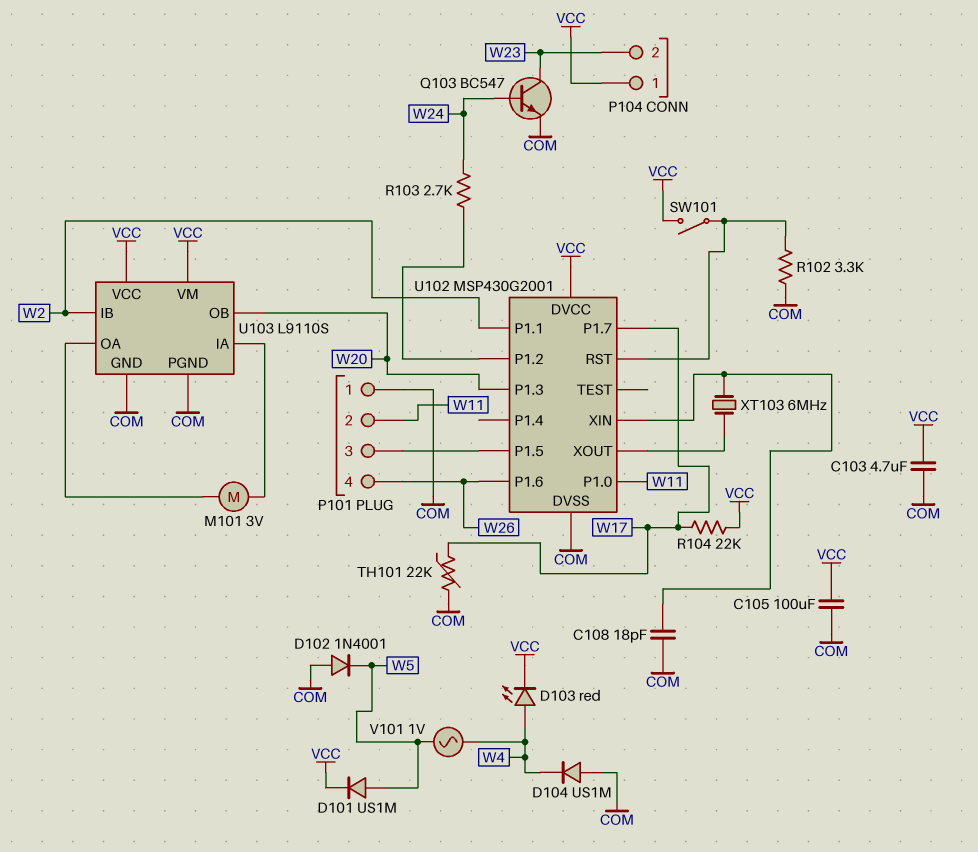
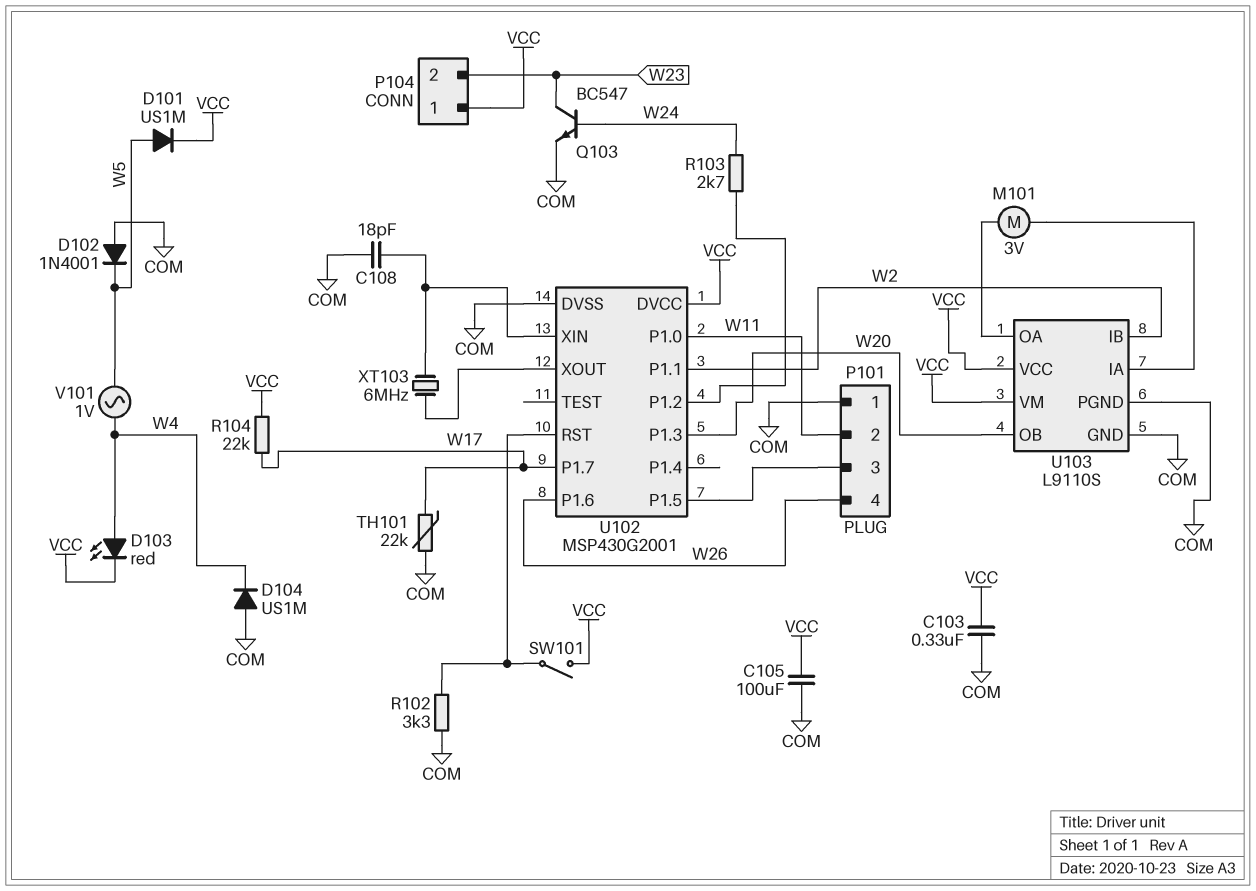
C103: 4.7uF (COM, VCC) -> 330nF (COM, VCC)

